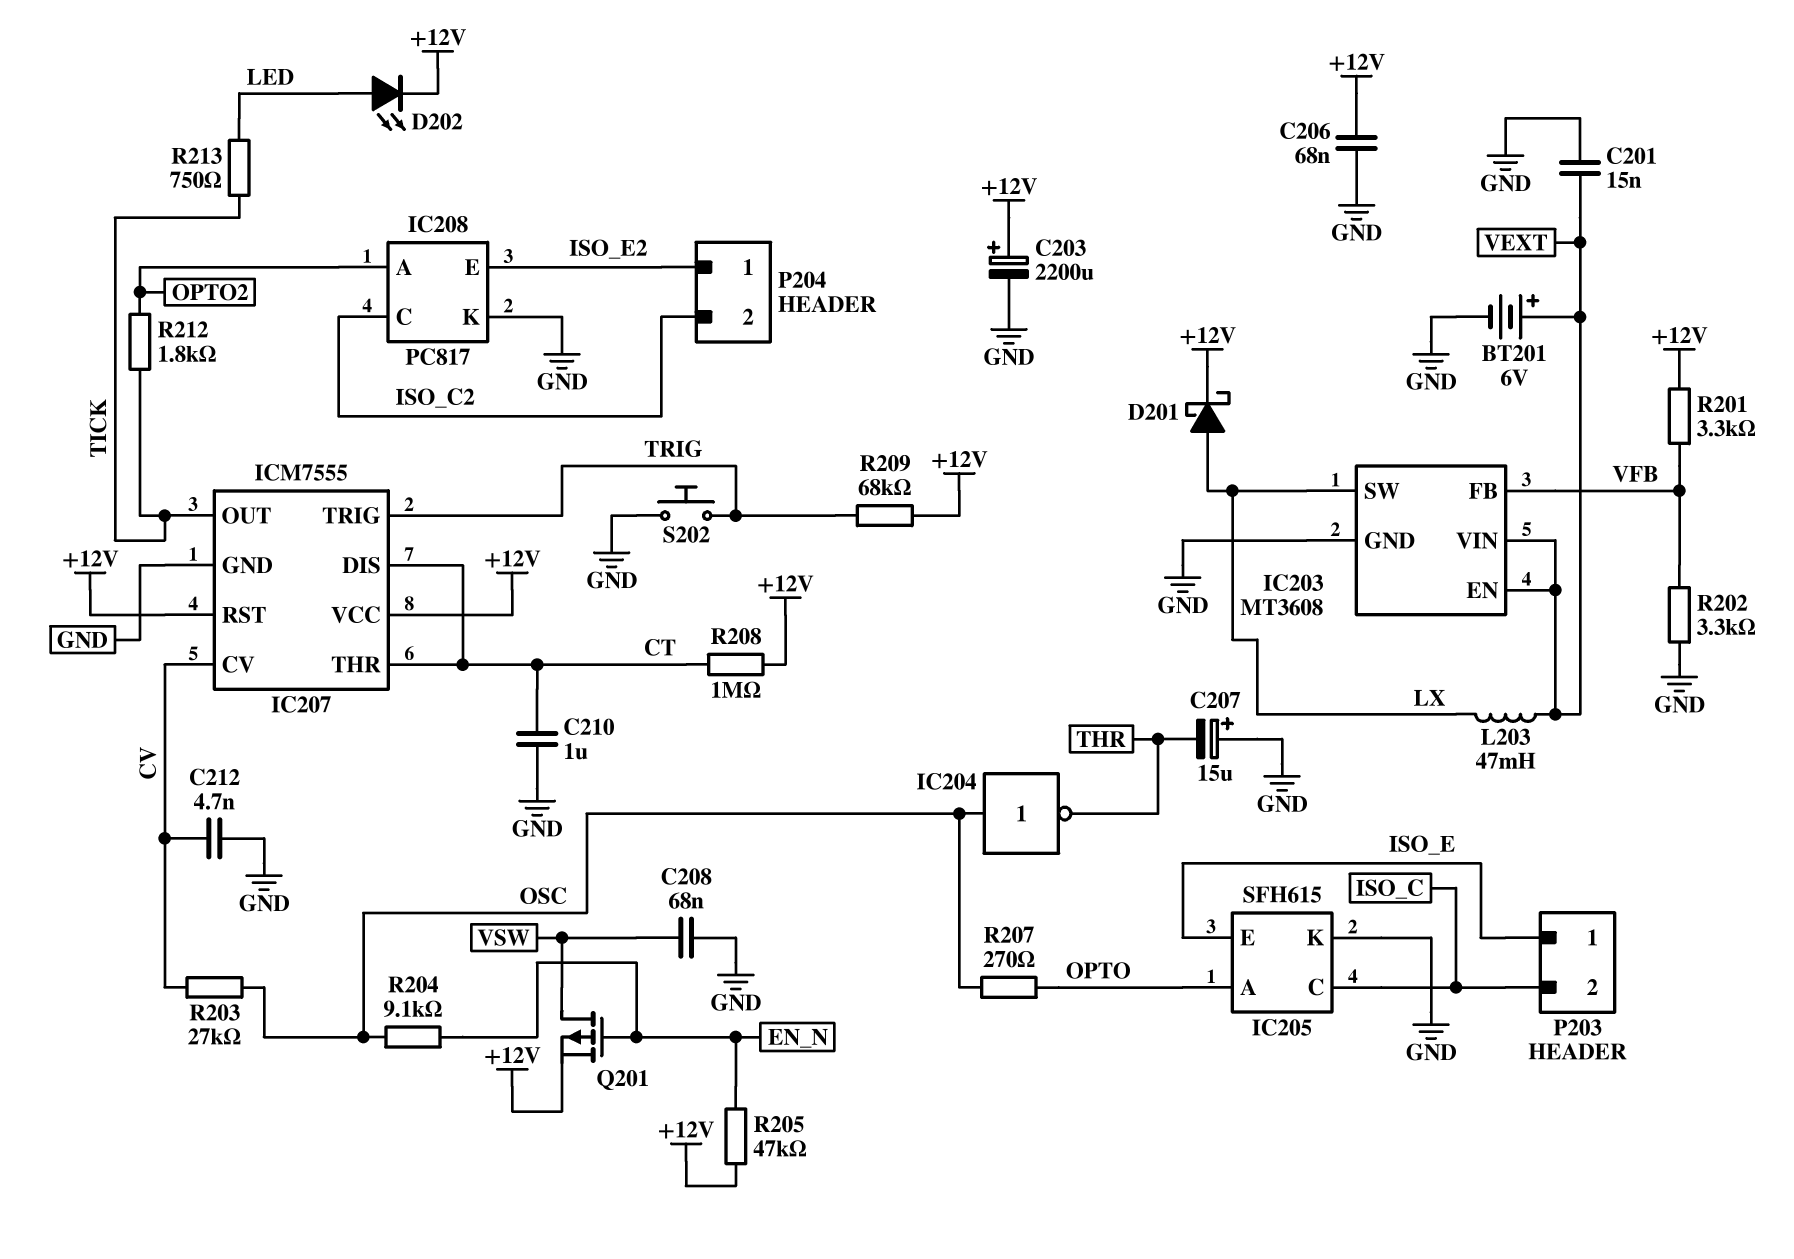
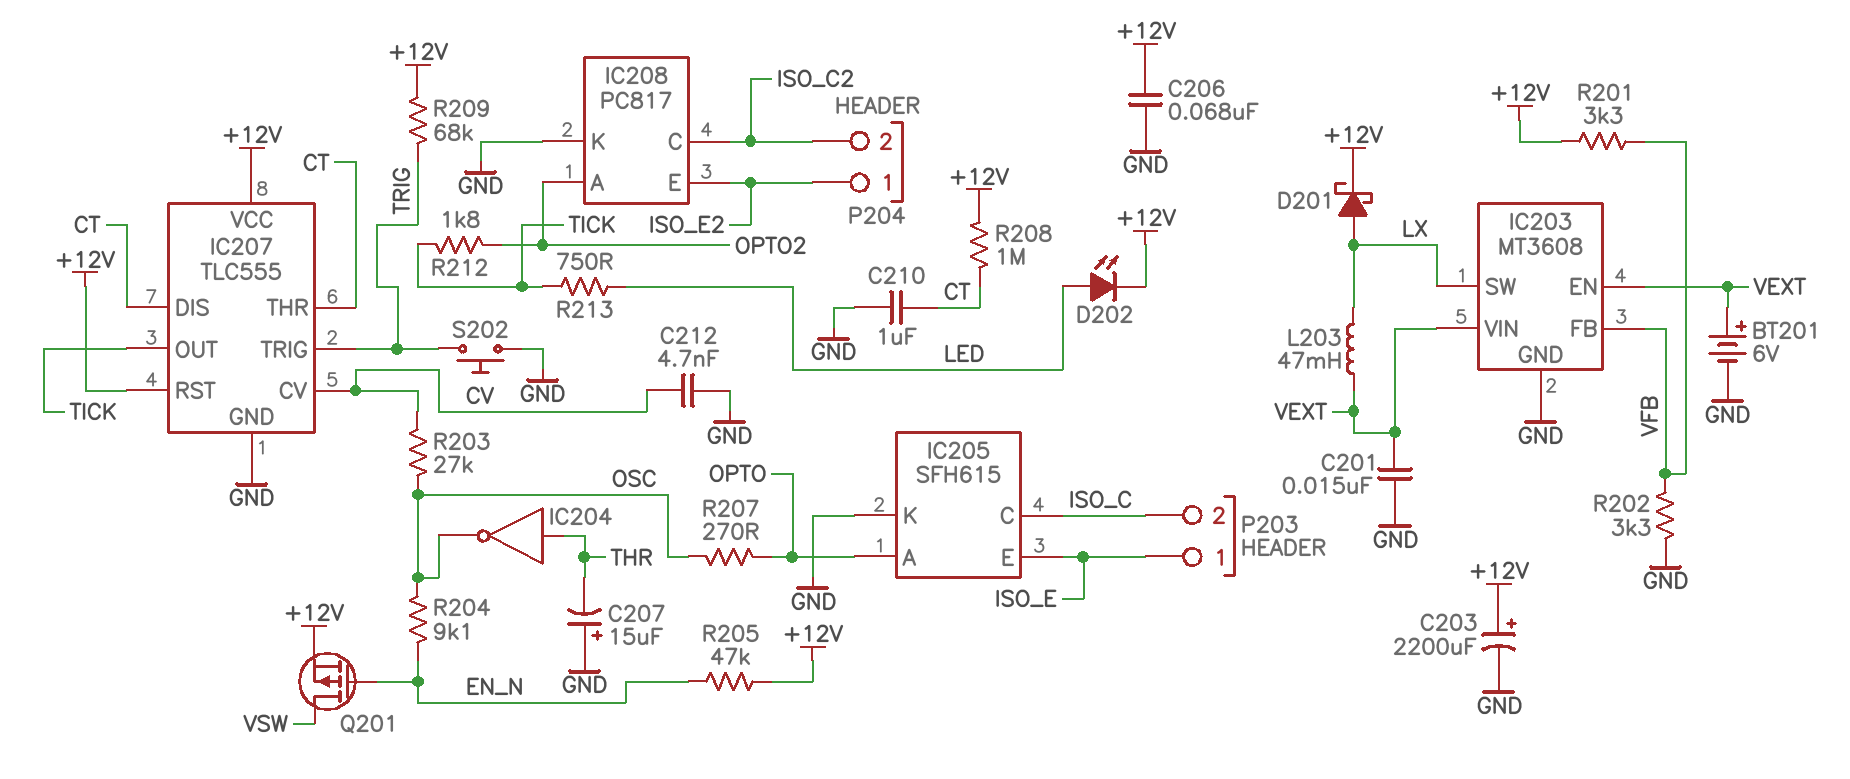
C208: 68nF (GND, VSW) -> none
IC204: NOT (in OSC, out THR) -> NOT (in THR, out OSC)
IC207: ICM7555 -> TLC555

